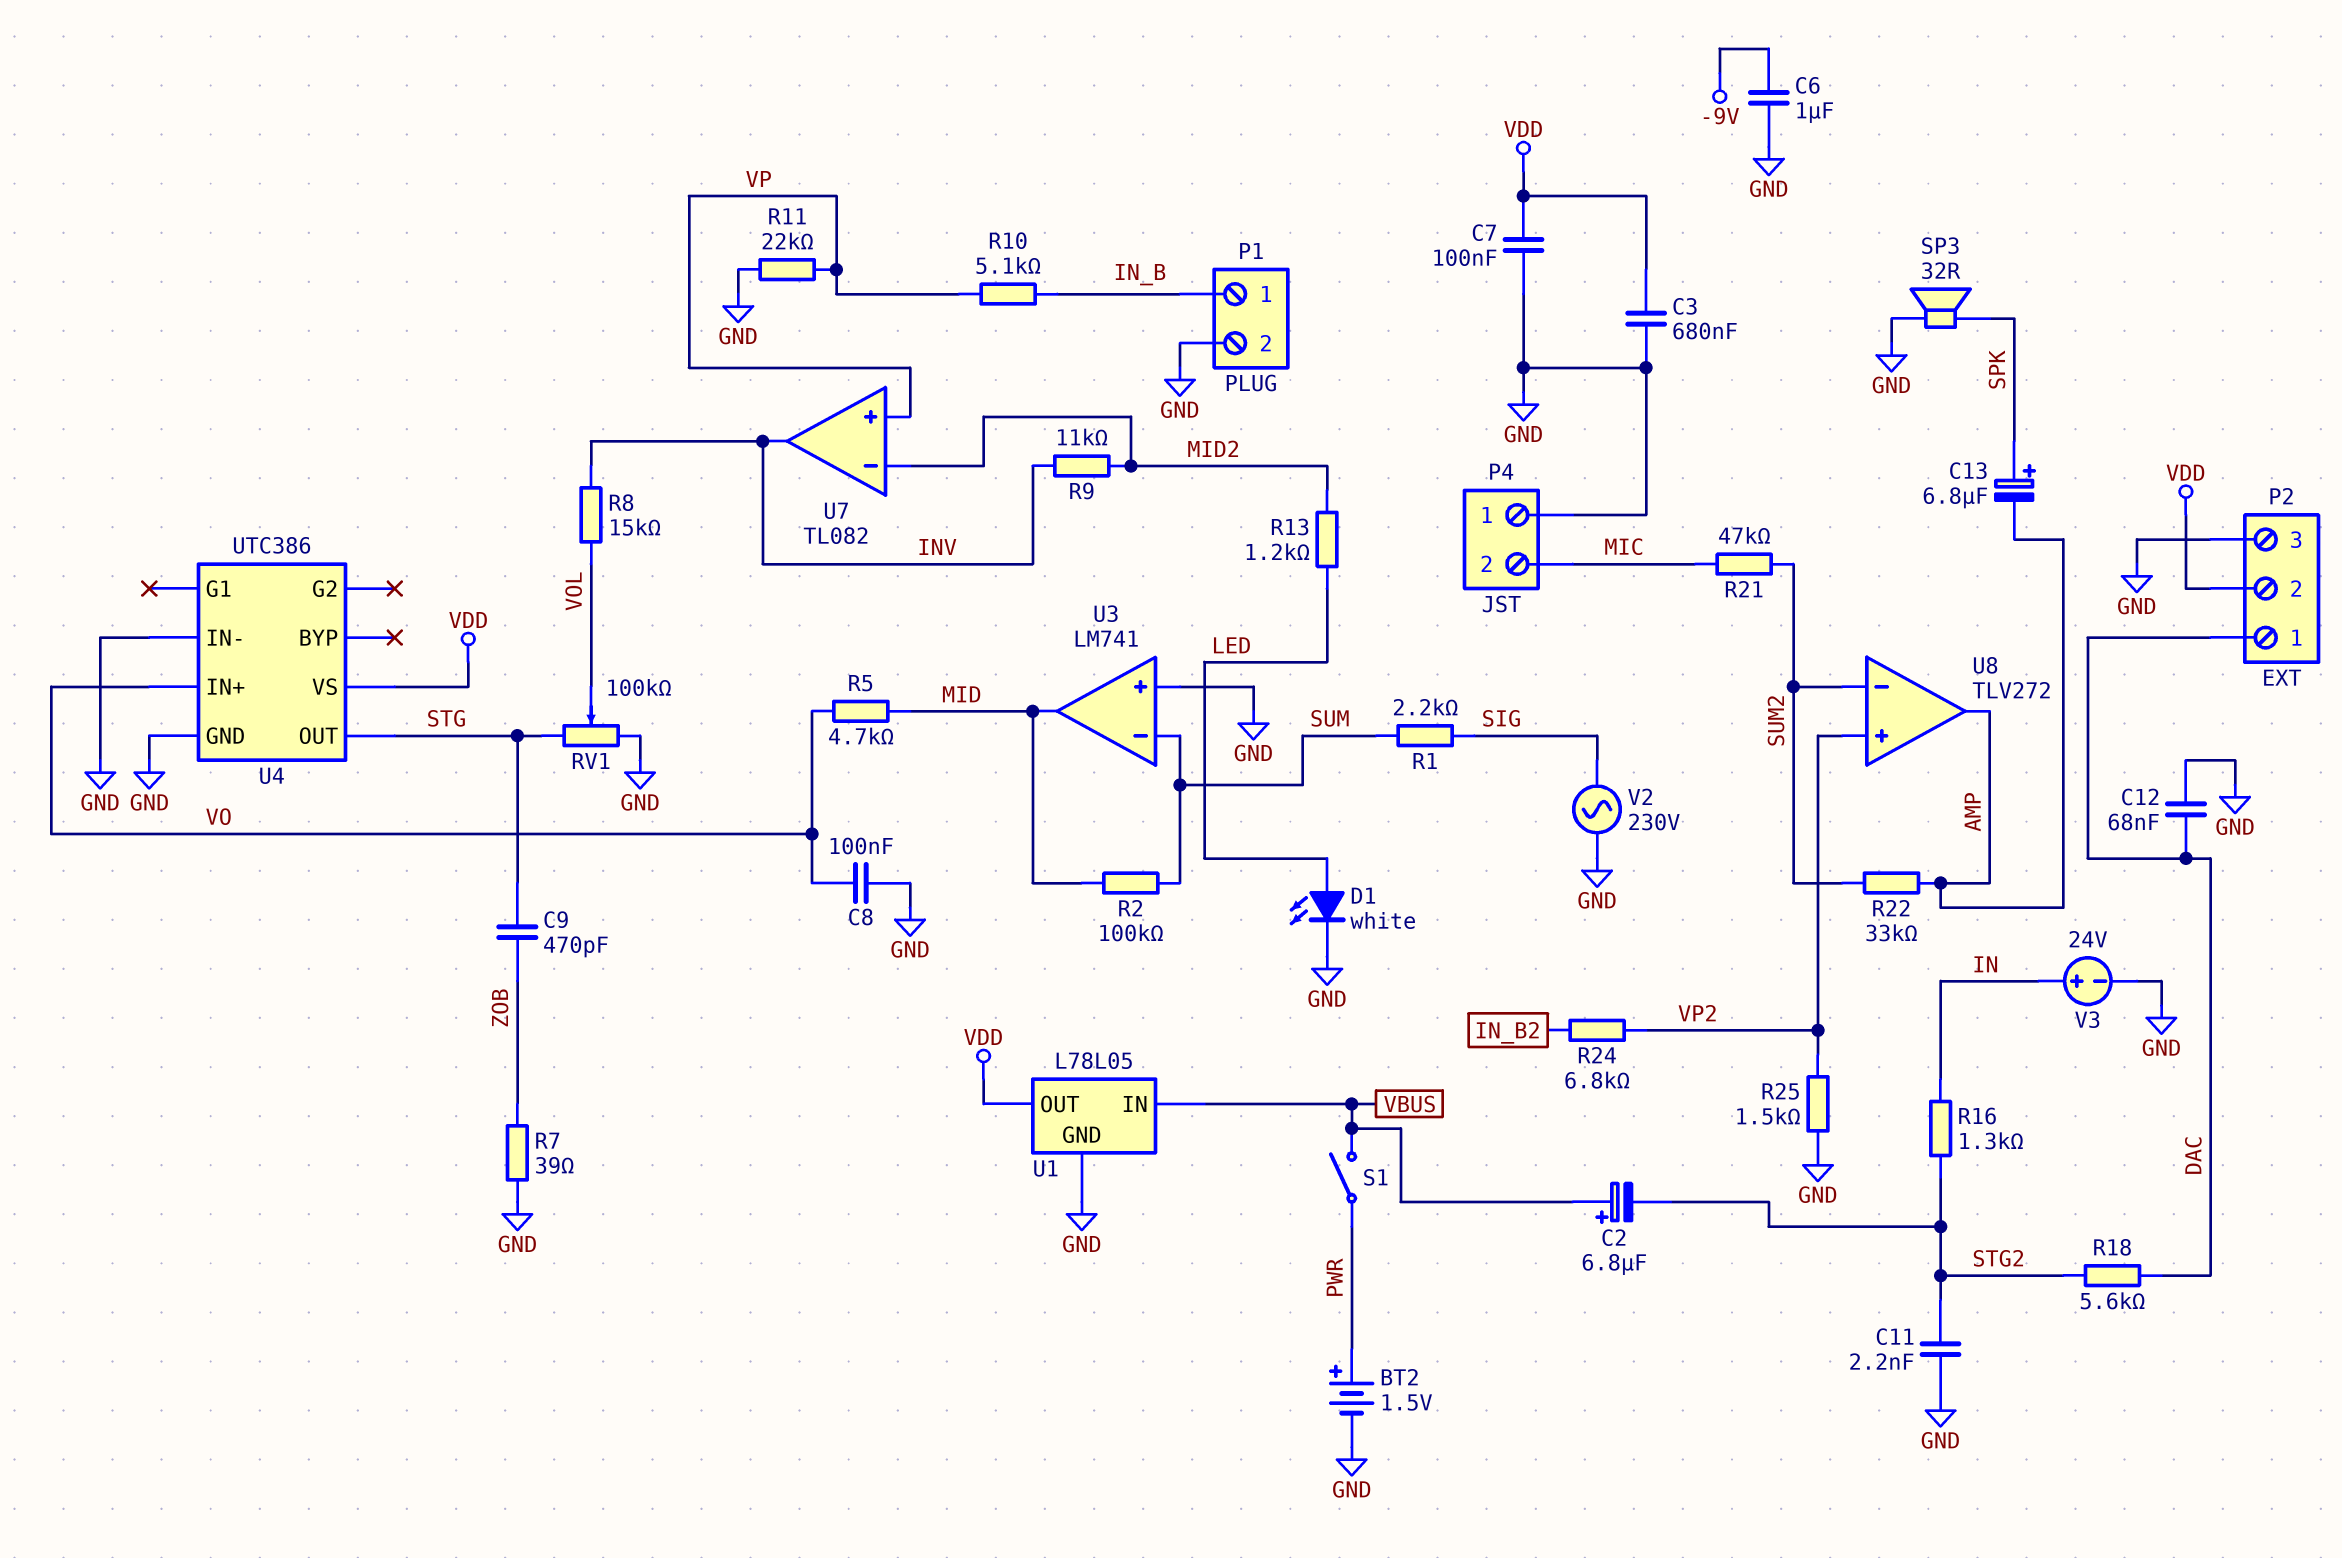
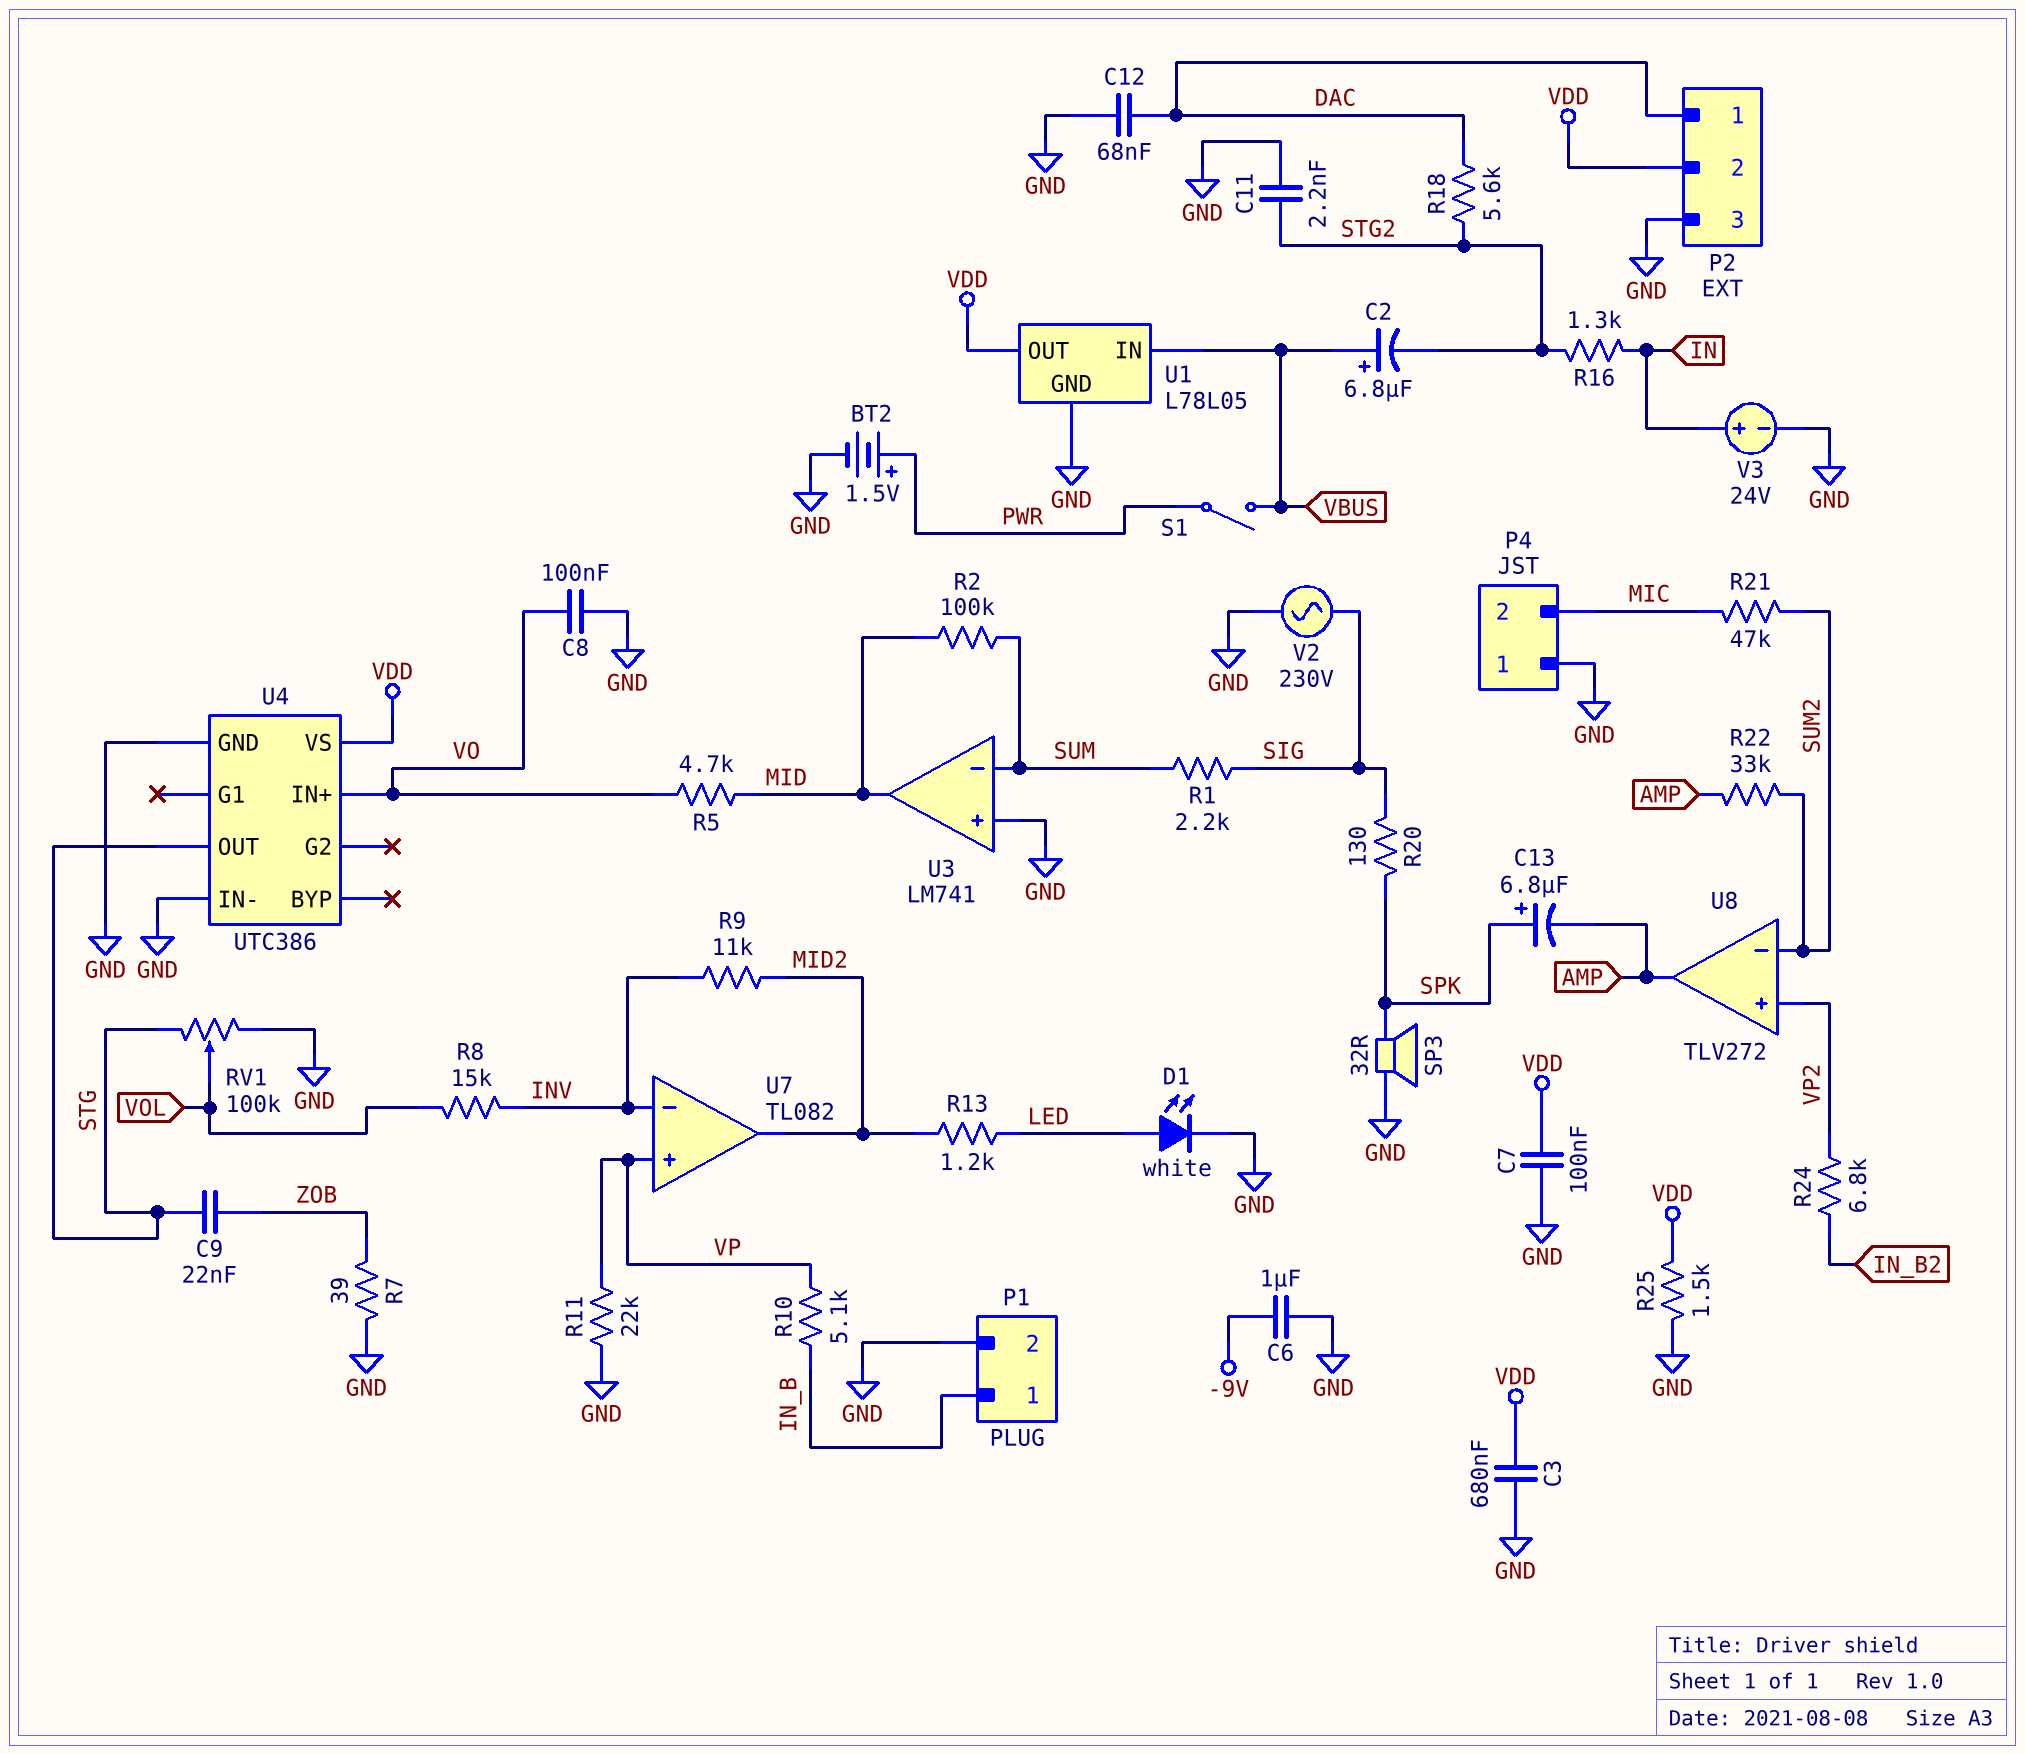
C9: 470pF (STG, ZOB) -> 22nF (STG, ZOB)
R20: none -> 130 (SIG, SPK)
R25: 1.5k (GND, VP2) -> 1.5k (GND, VDD)
U7 pin in-: MID2 -> INV
U7 pin out: INV -> MID2

